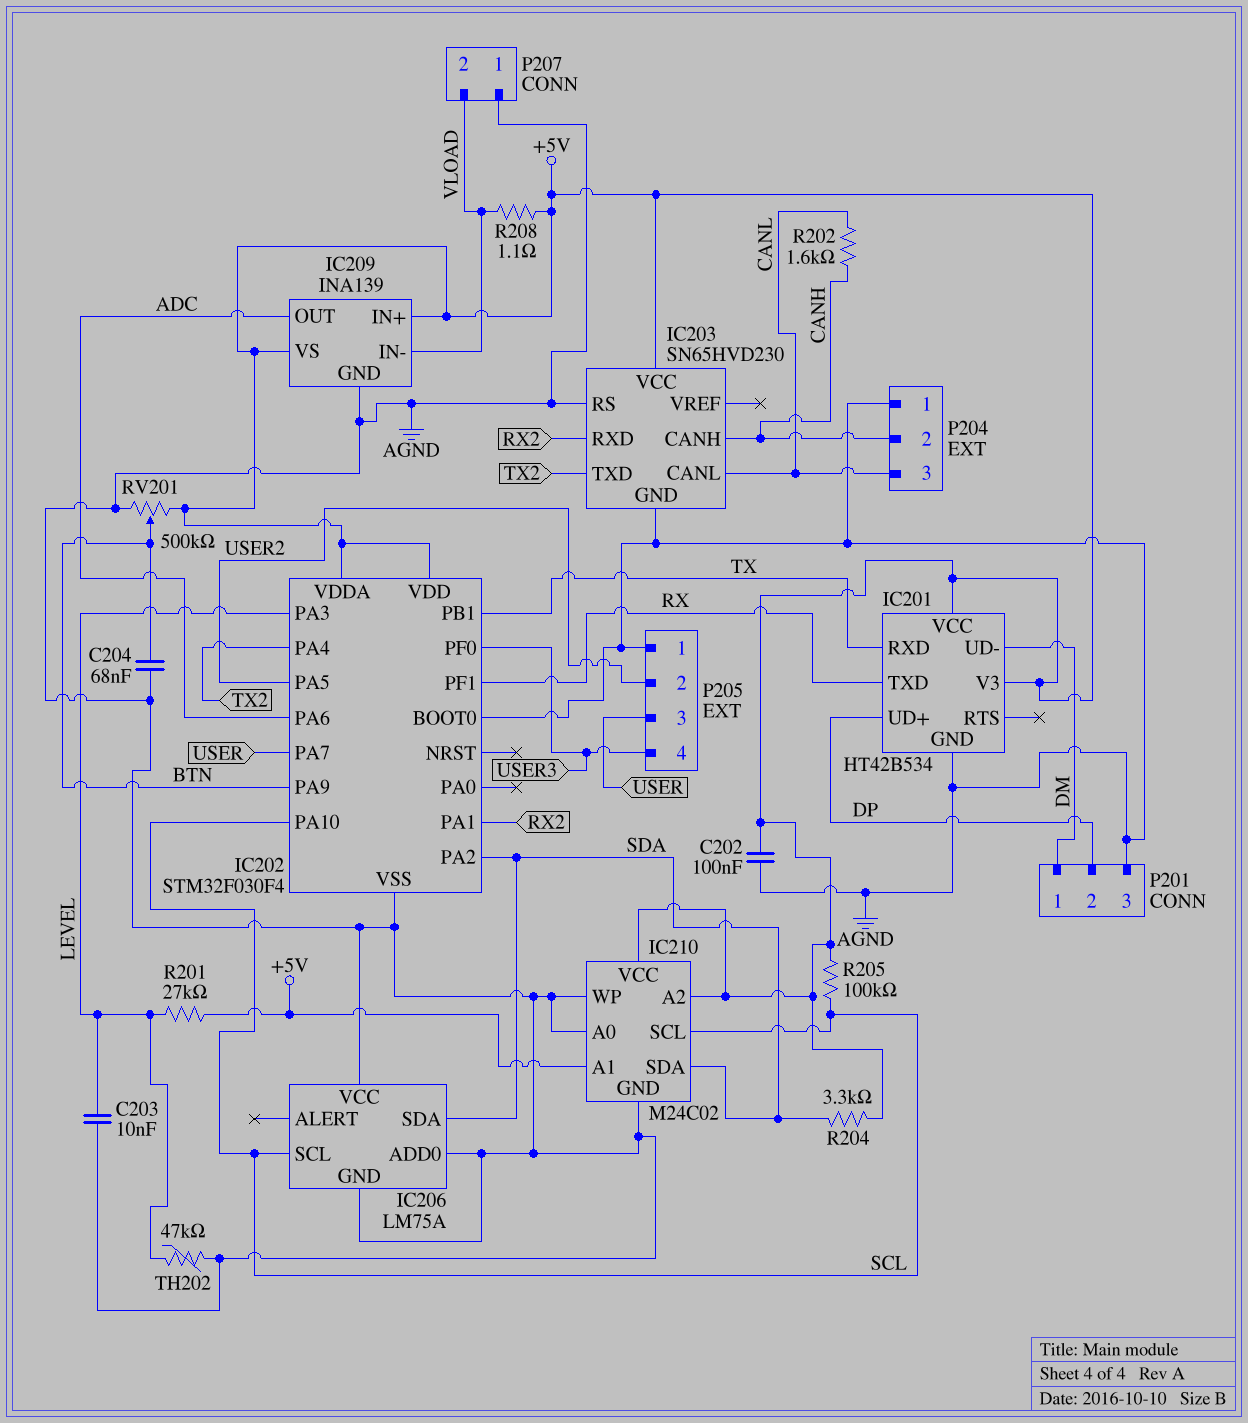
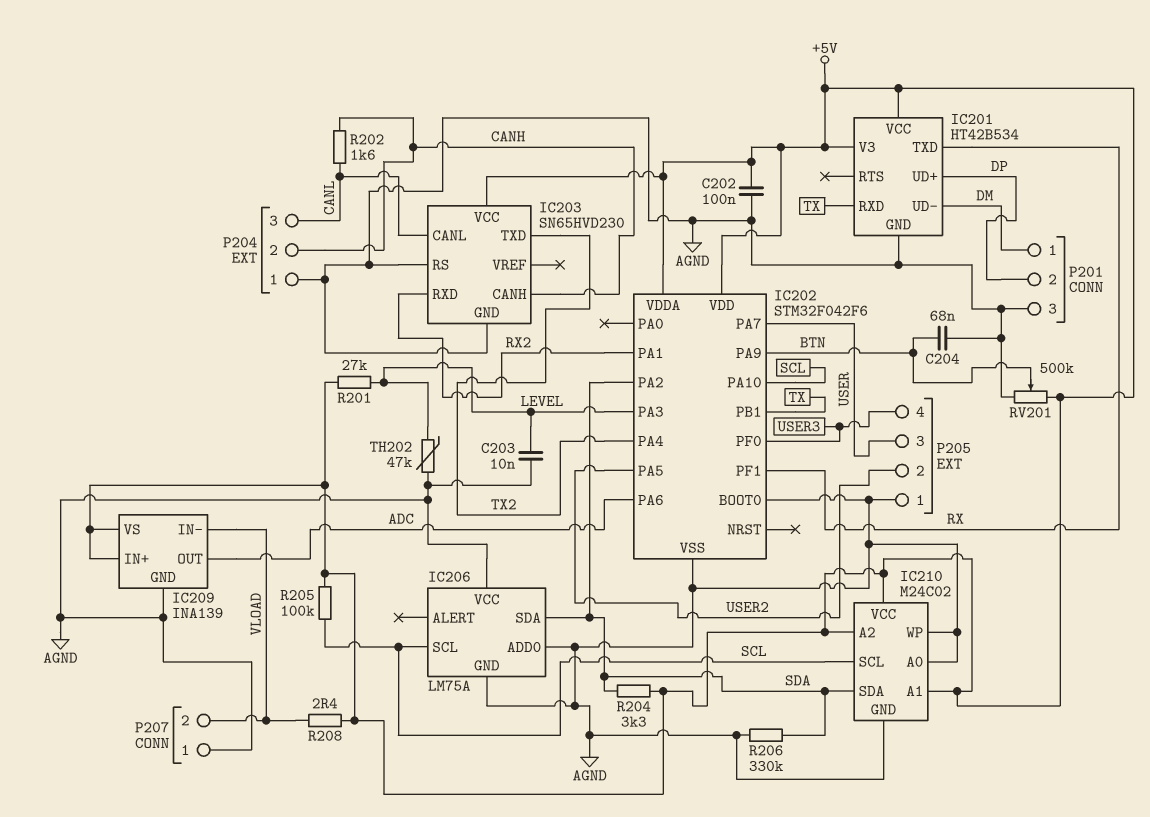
IC202: STM32F030F4 -> STM32F042F6
R206: none -> 330k (AGND, SDA)
R208: 1.1 (+5V, VLOAD) -> 2.4 (+5V, VLOAD)

